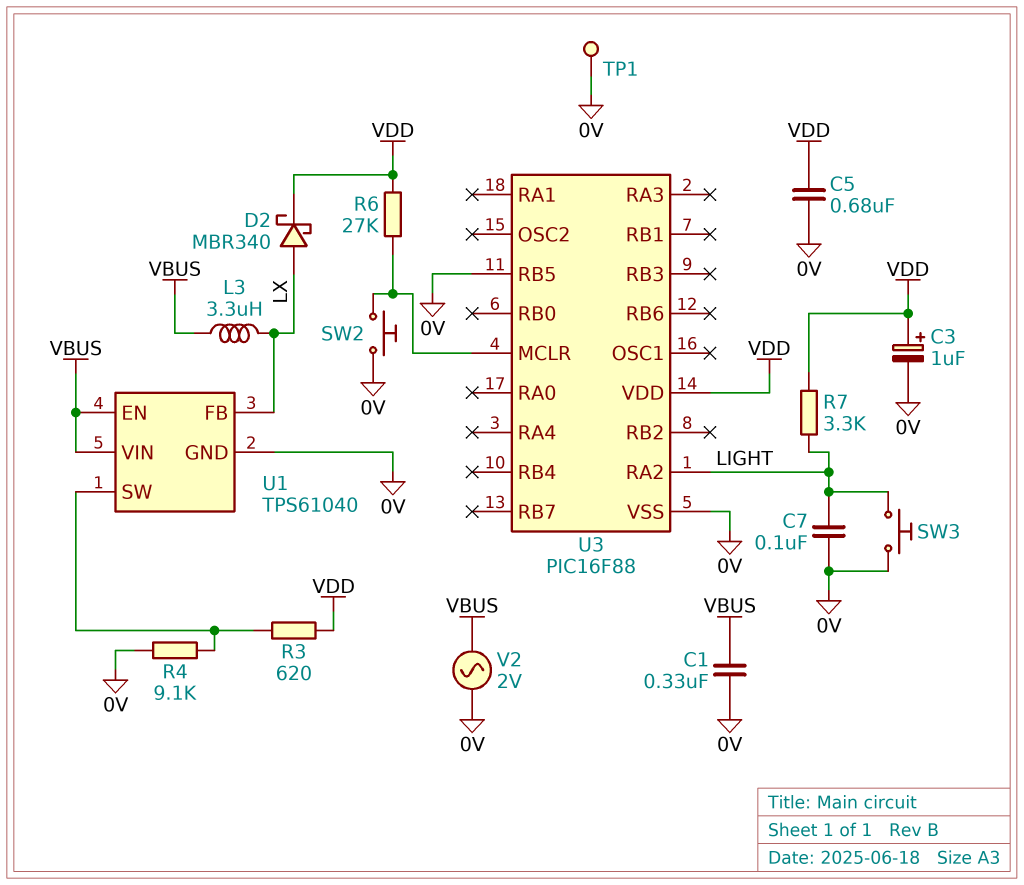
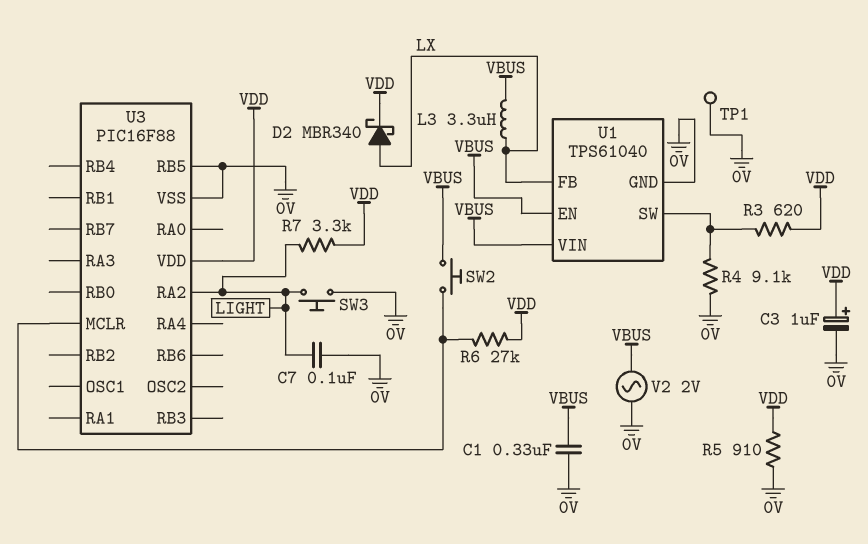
C5: 680nF (0V, VDD) -> none
R5: none -> 910 (0V, VDD)
SW2: button (0V, U3/MCLR) -> button (U3/MCLR, VBUS)

